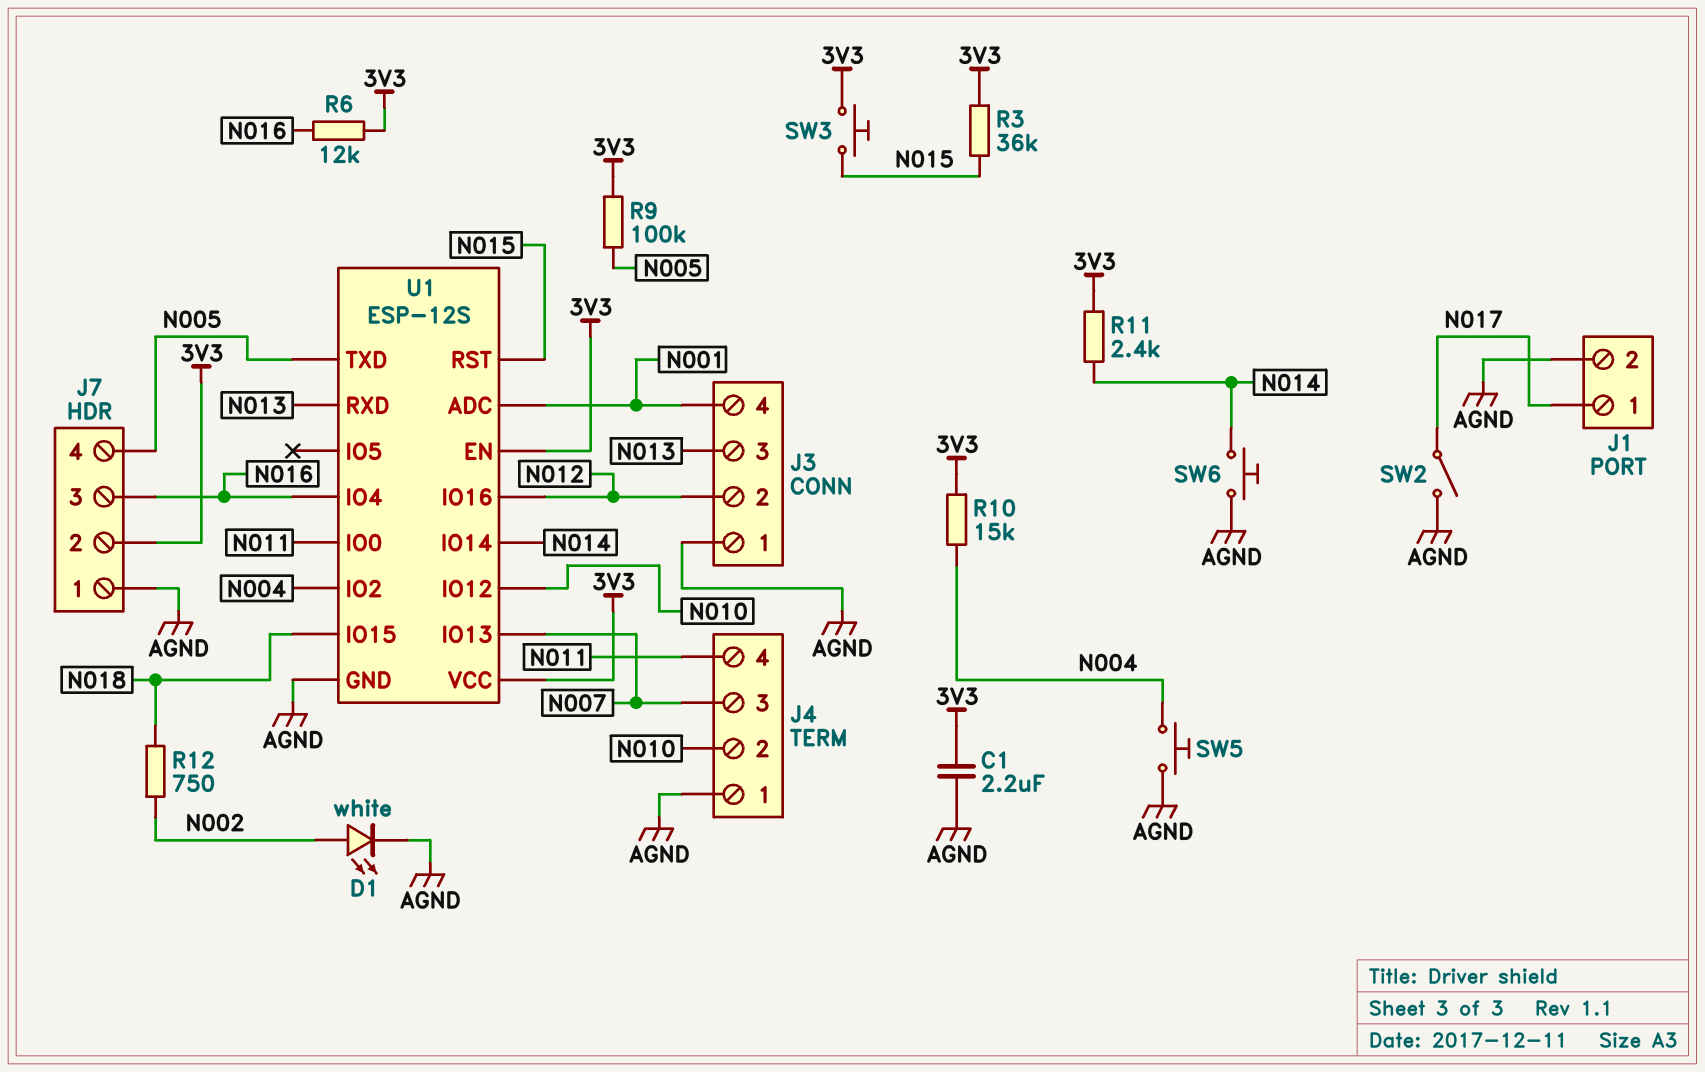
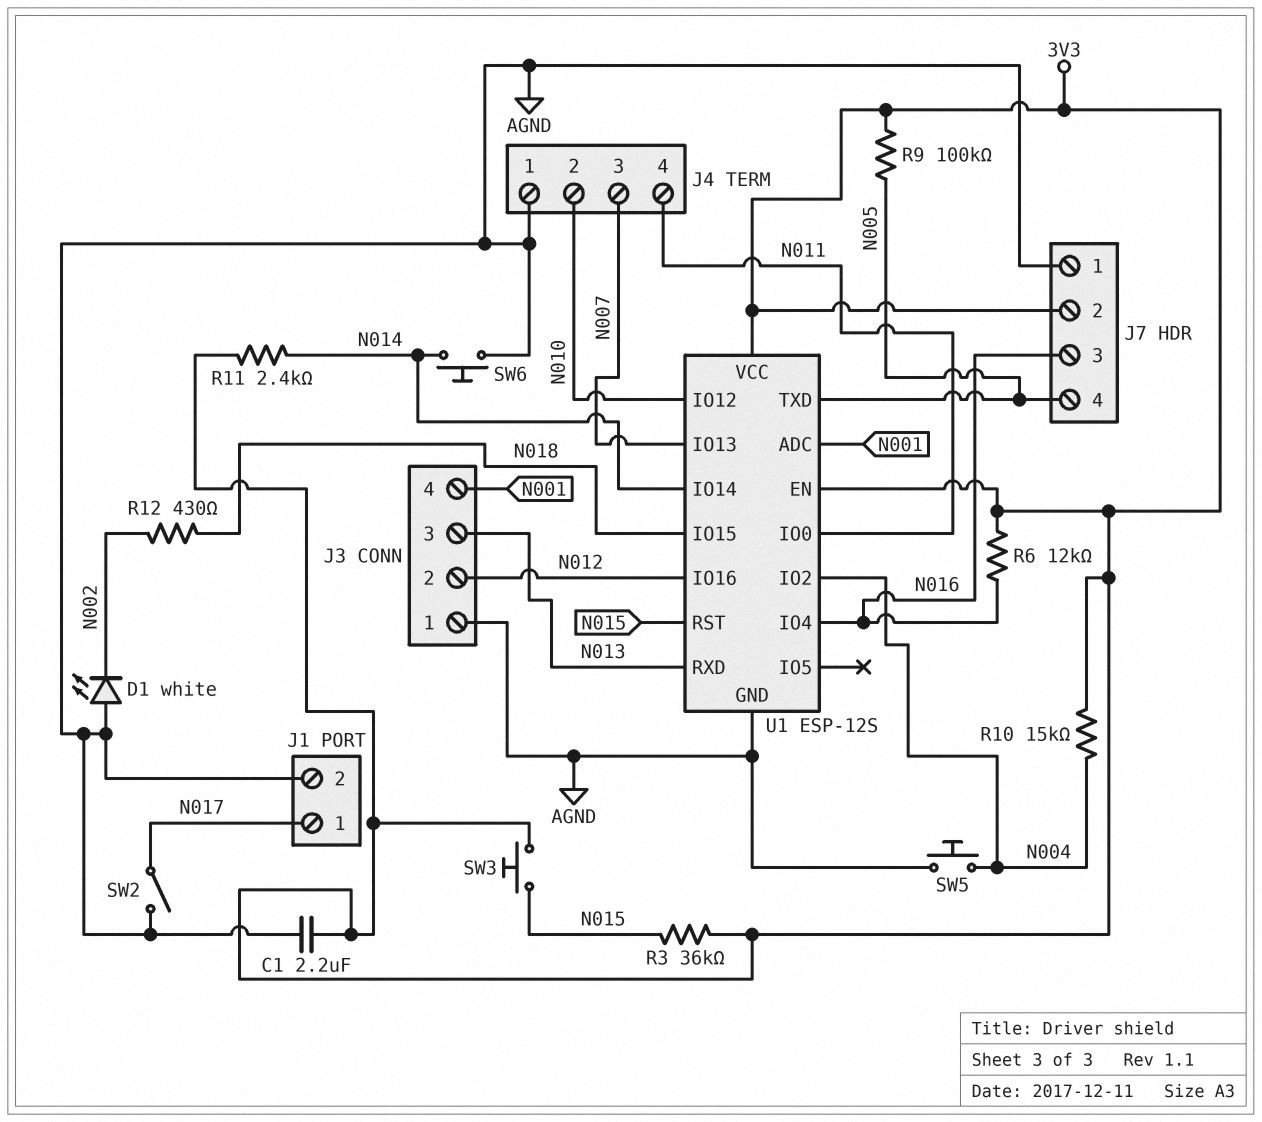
D1: LED white (A N002, K AGND) -> LED white (A AGND, K N002)
R12: 750 (N002, N018) -> 430 (N002, N018)

